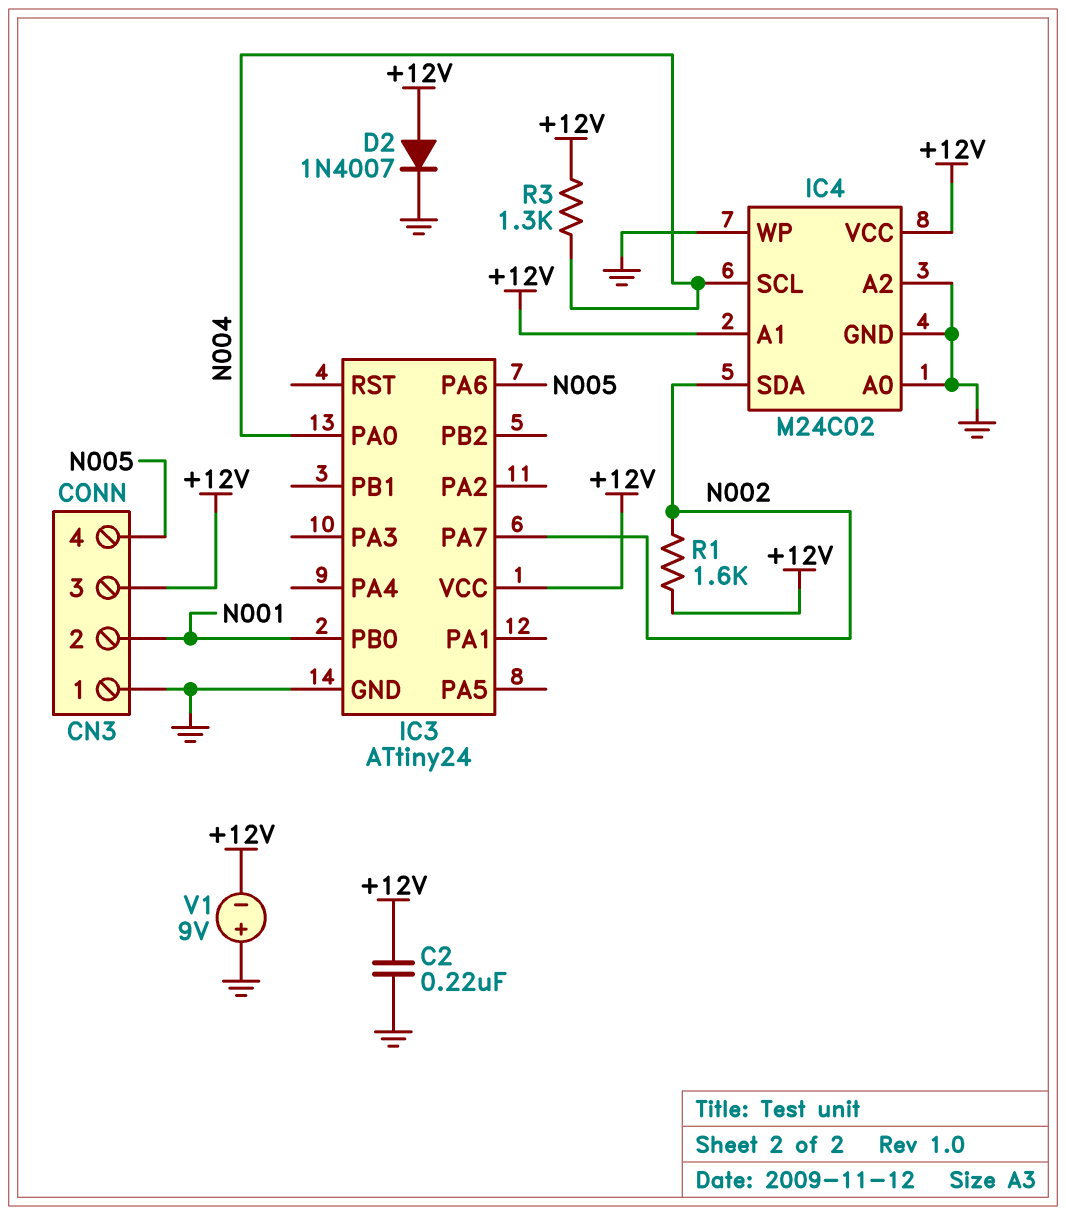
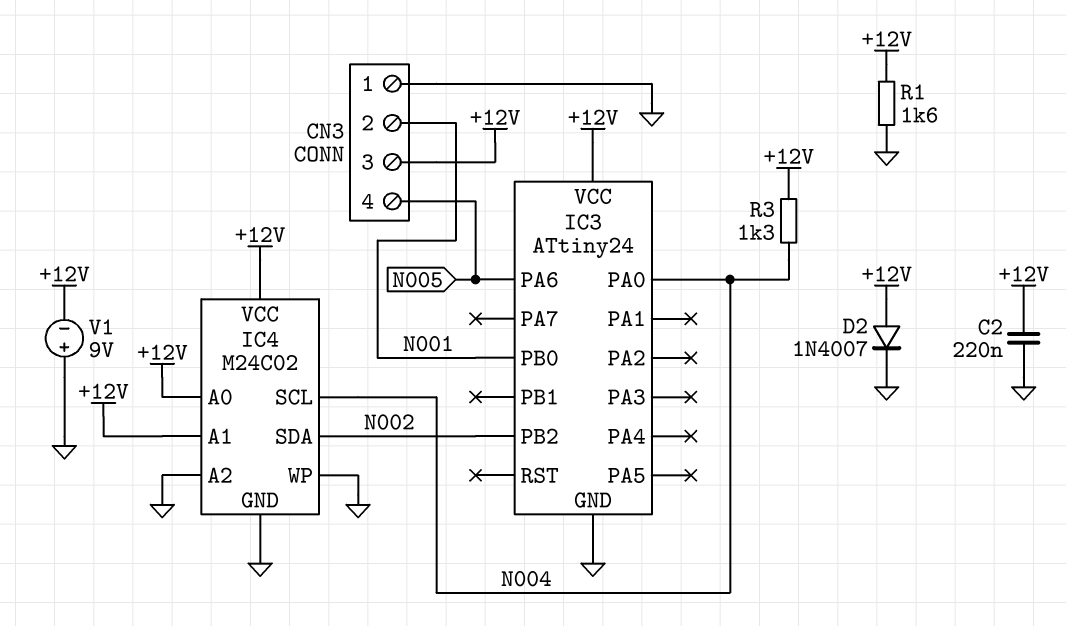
IC3 pin PA7: N002 -> none
IC3 pin PB2: none -> N002
IC4 pin A0: GND -> +12V
R1: 1.6k (+12V, N002) -> 1.6k (+12V, GND)

